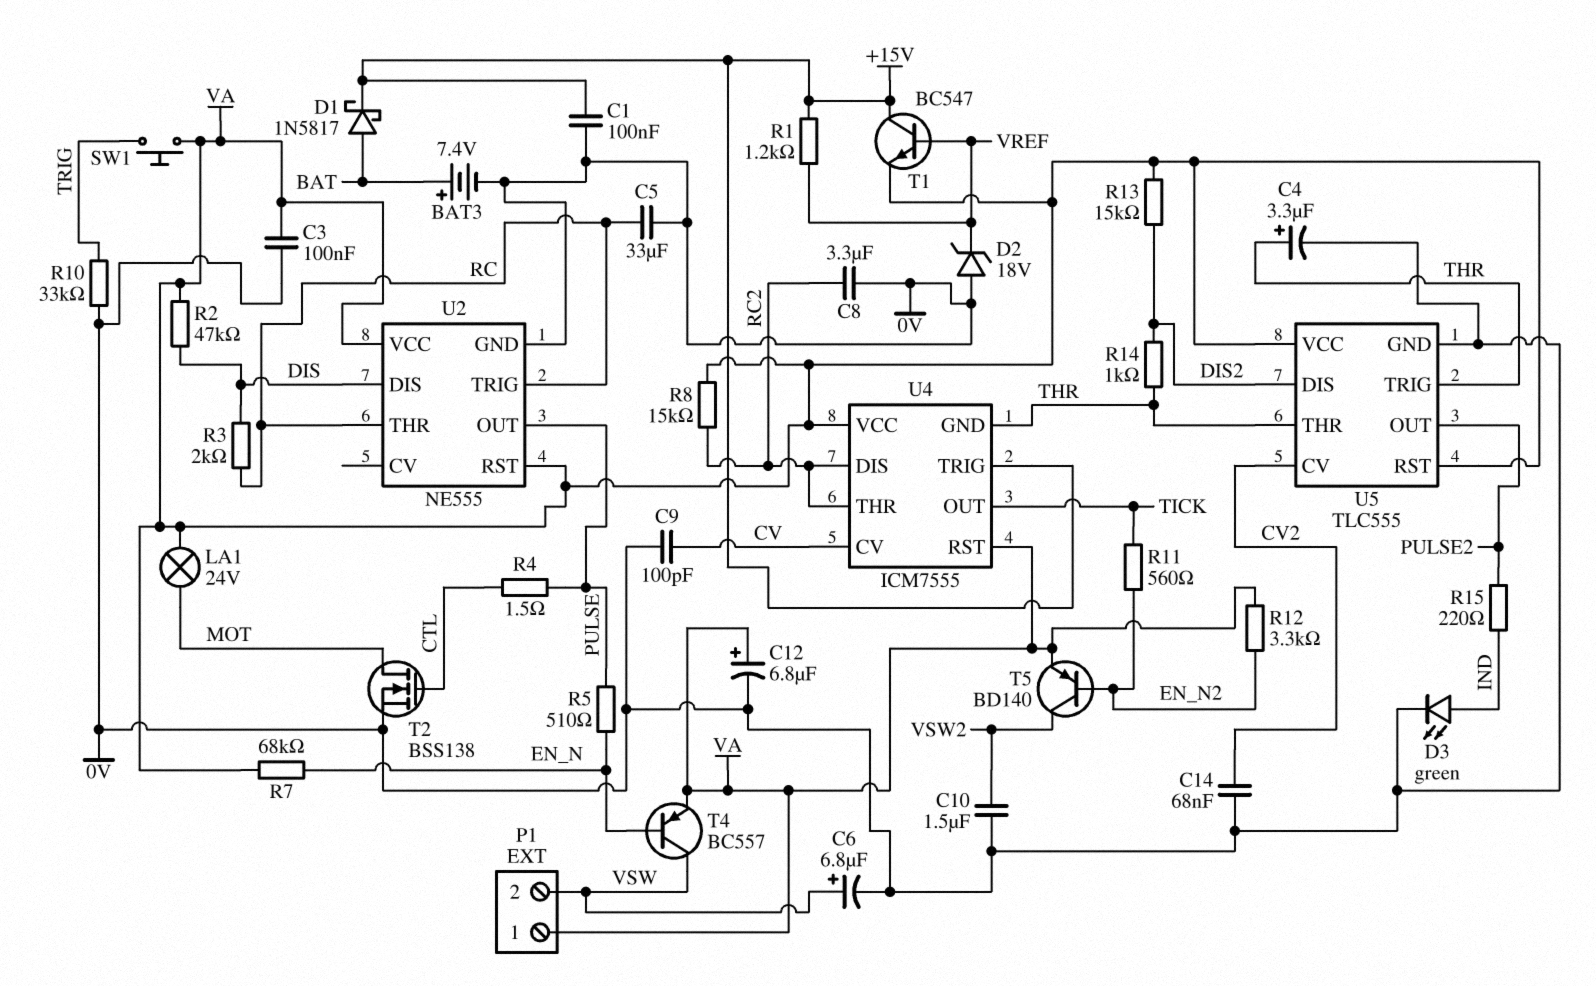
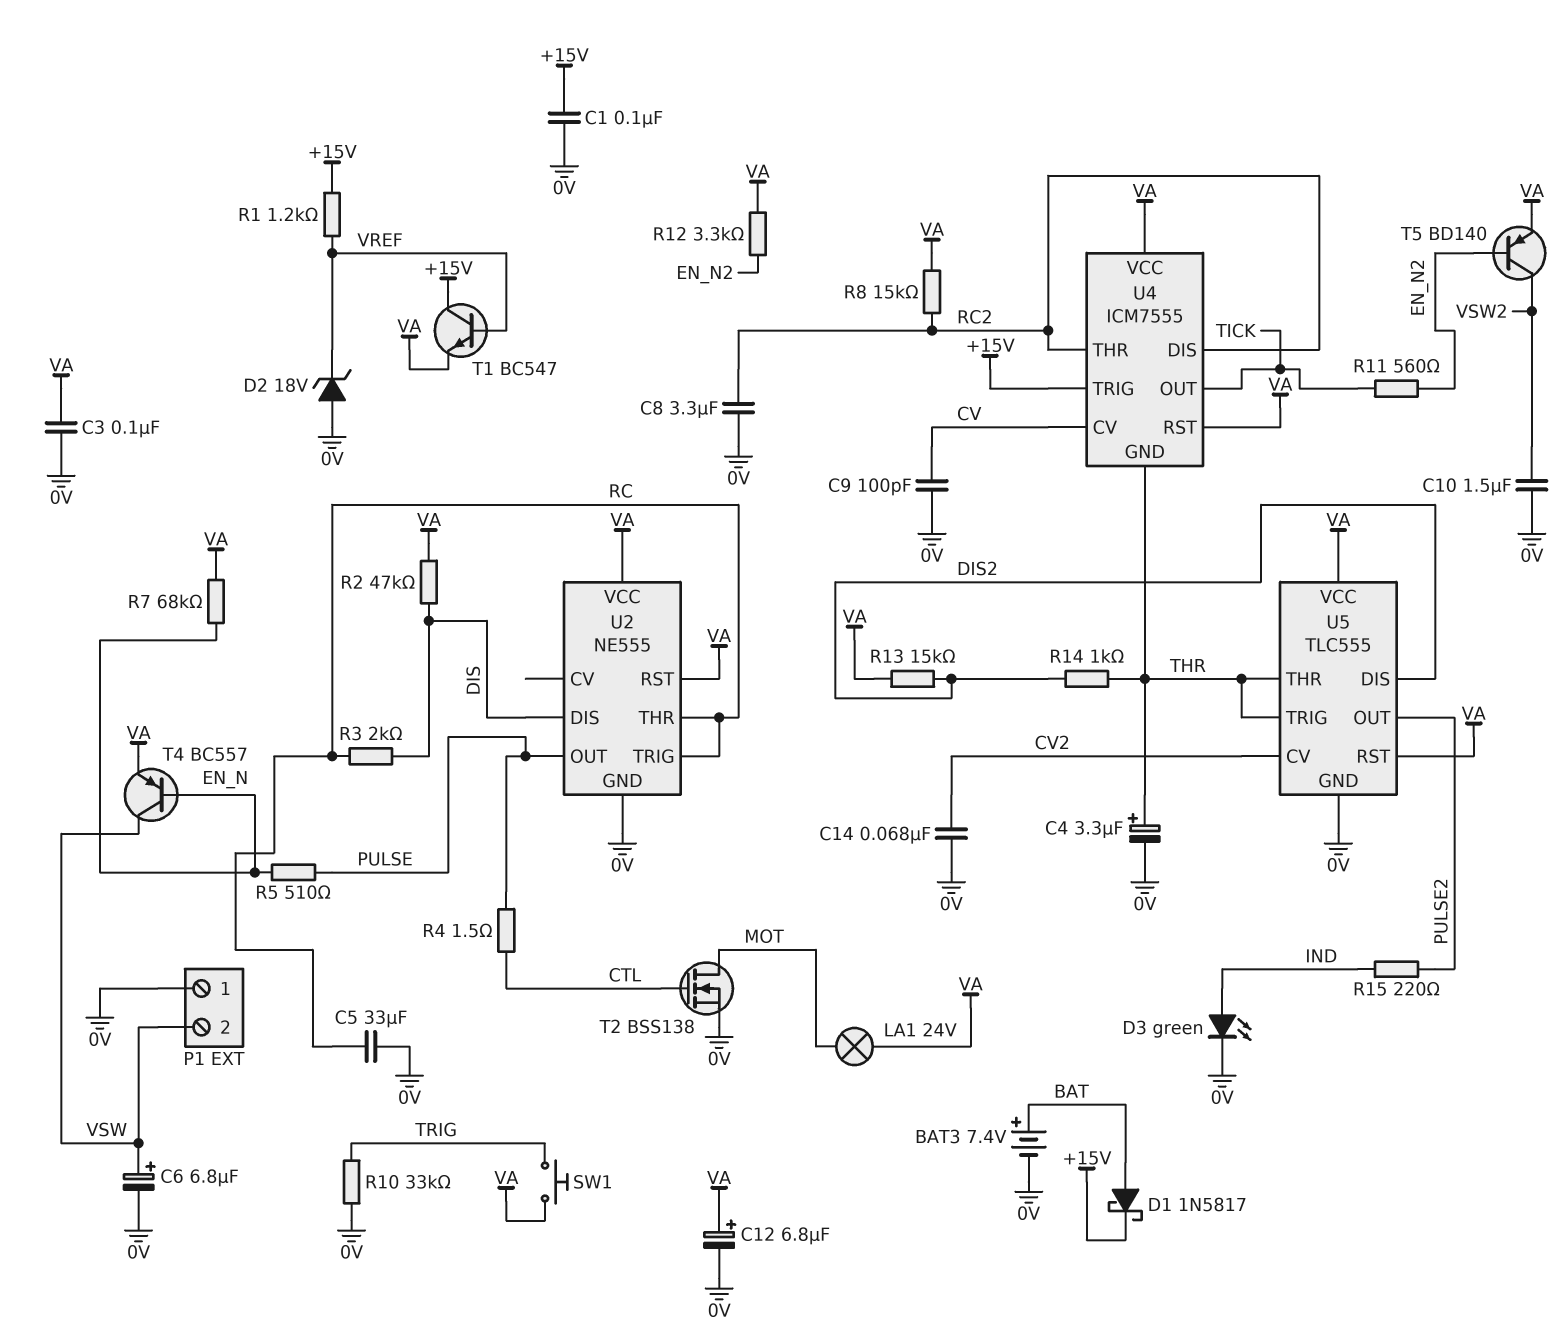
P1 pin 1: VA -> 0V

